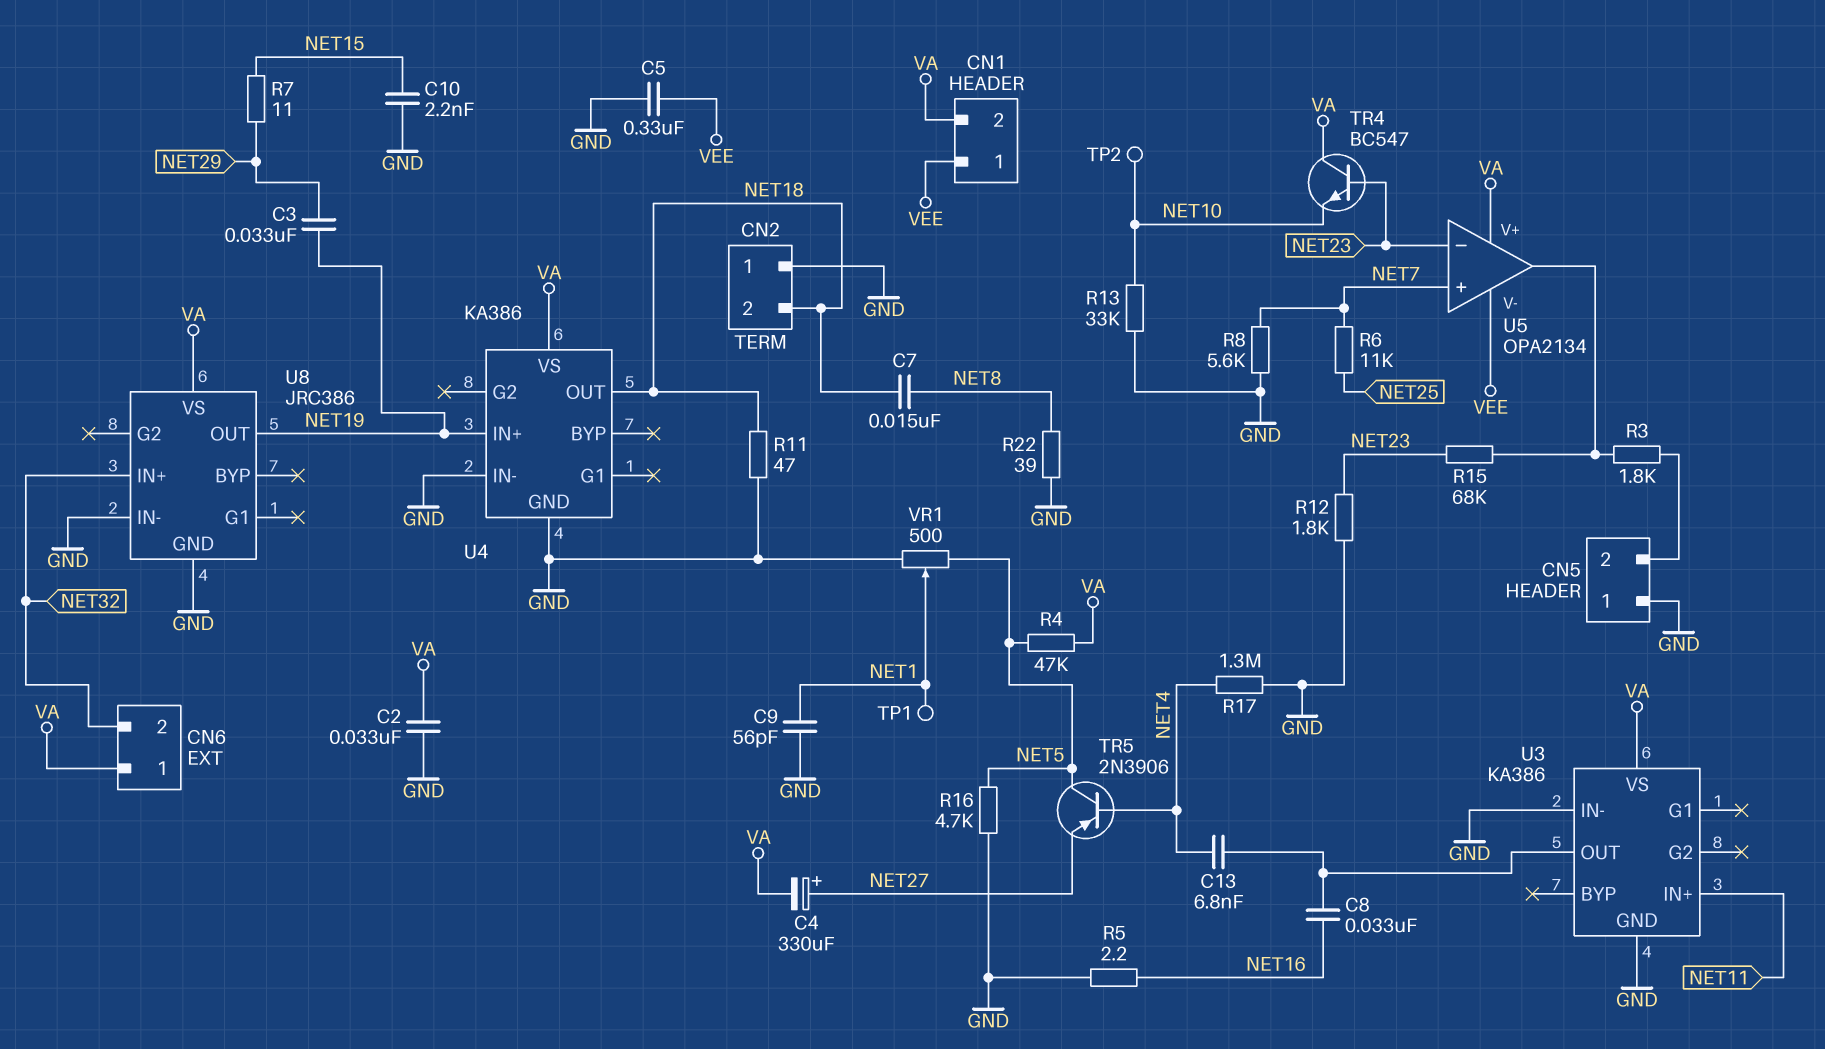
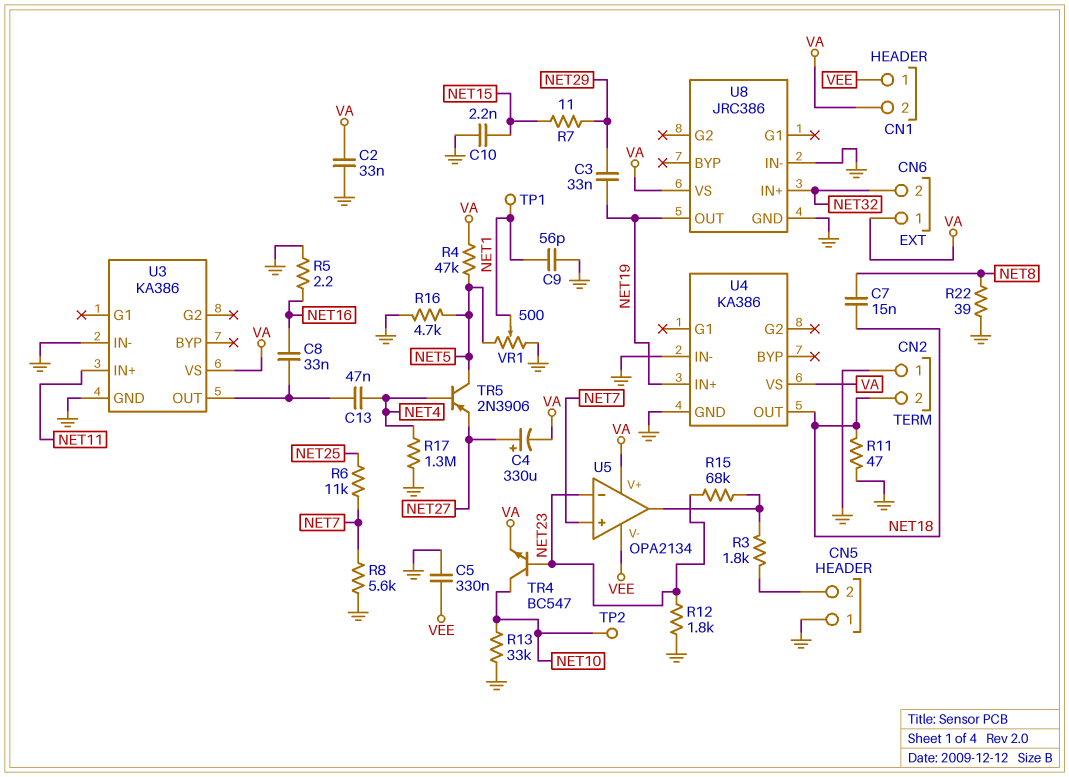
C13: 6.8nF (NET4, U3/OUT) -> 47nF (NET4, U3/OUT)
TR4: NPN BC547 (B NET23, C VA, E NET10) -> NPN BC547 (B NET23, C NET10, E VA)

